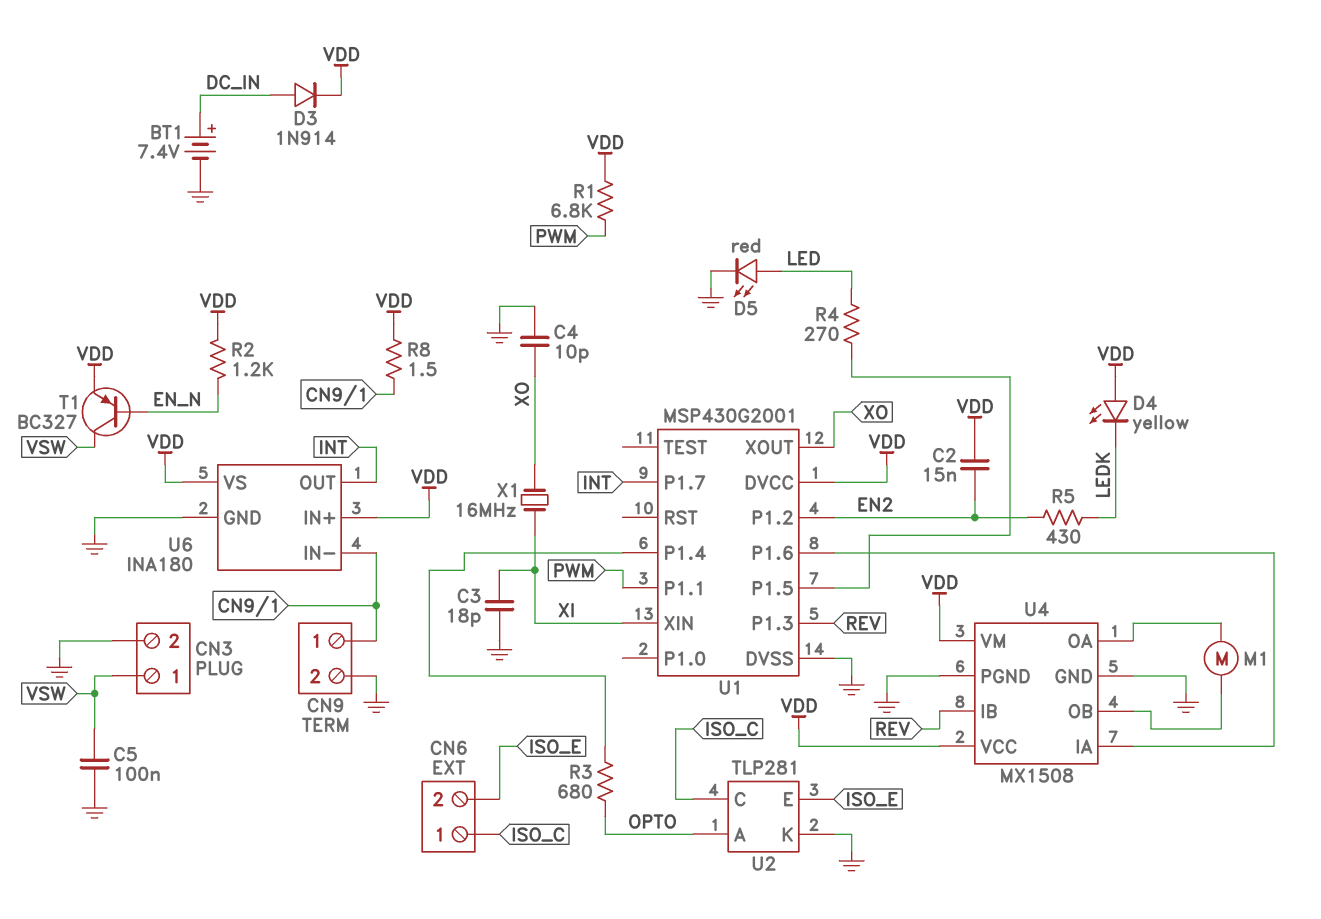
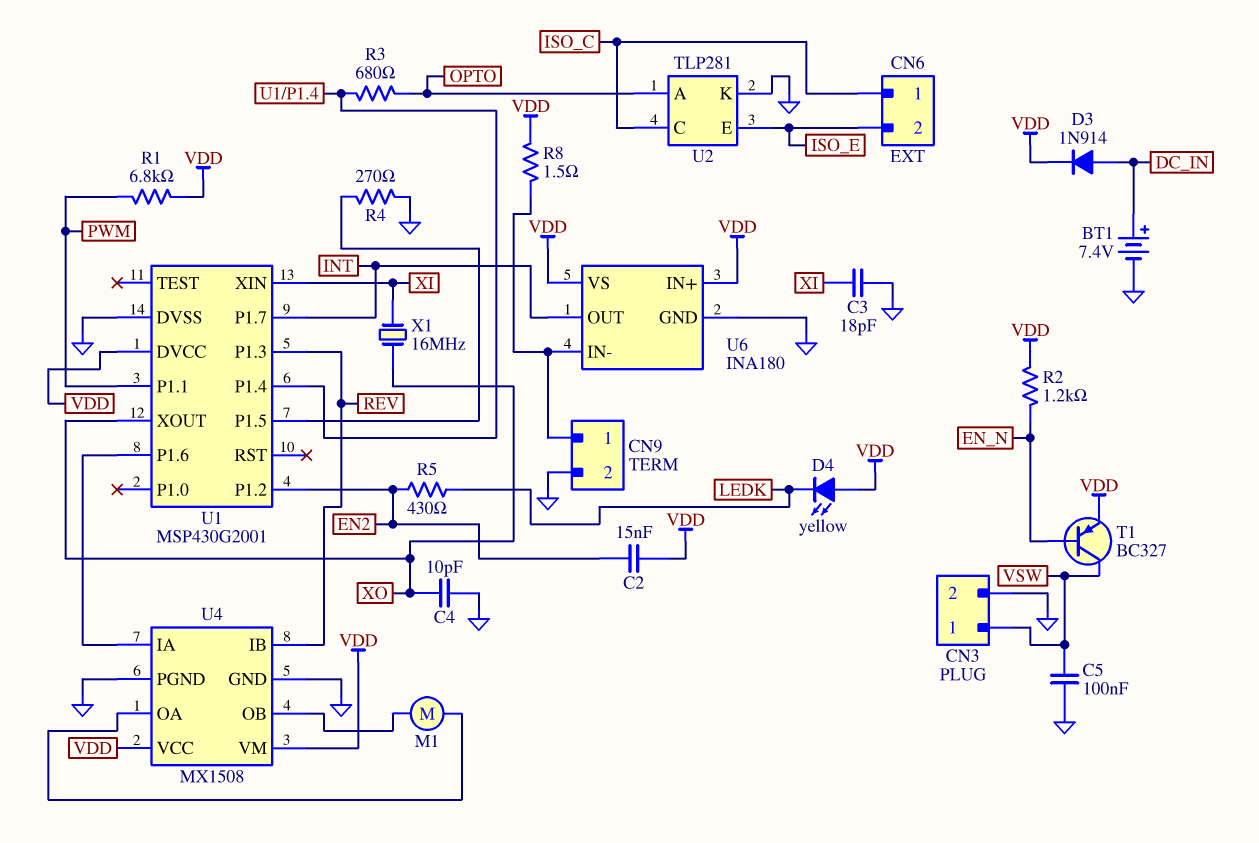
D5: LED red (A LED, K GND) -> none
R4: 270 (LED, U1/P1.5) -> 270 (GND, U1/P1.5)

